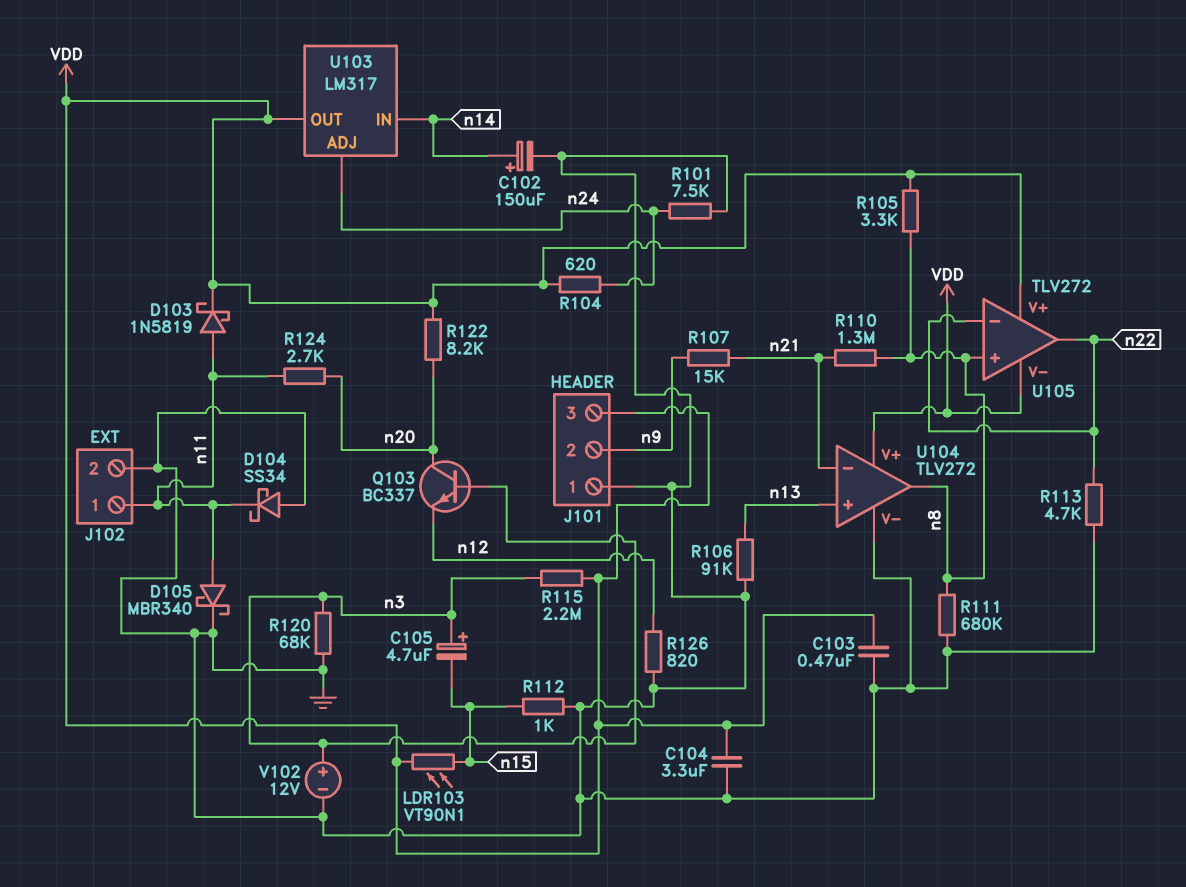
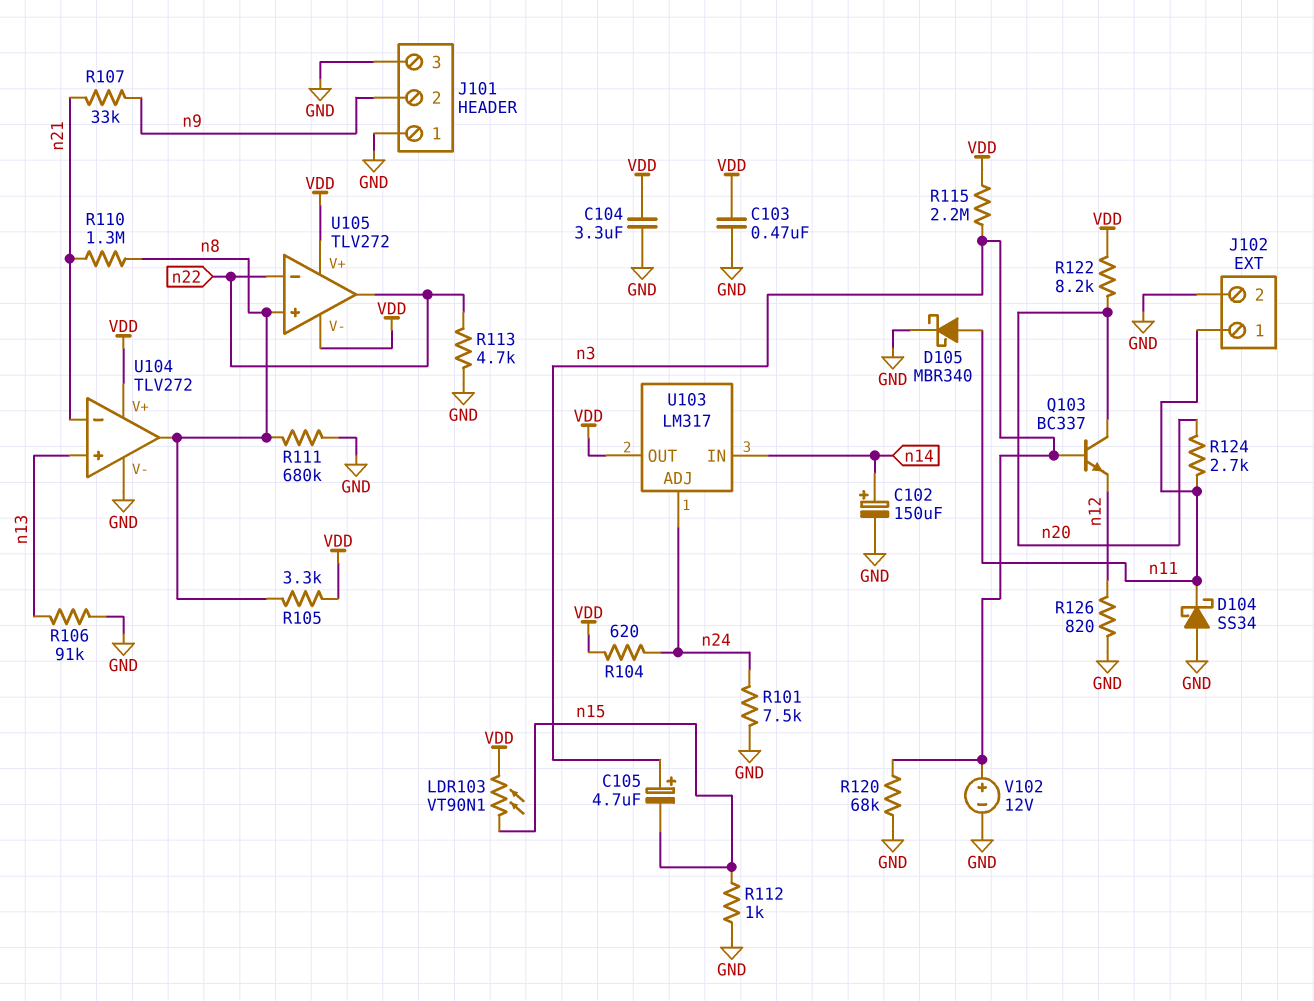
D103: schottky 1N5819 (A n11, K VDD) -> none
J101 pin 3: VDD -> GND
R107: 15k (n9, n21) -> 33k (n9, n21)

